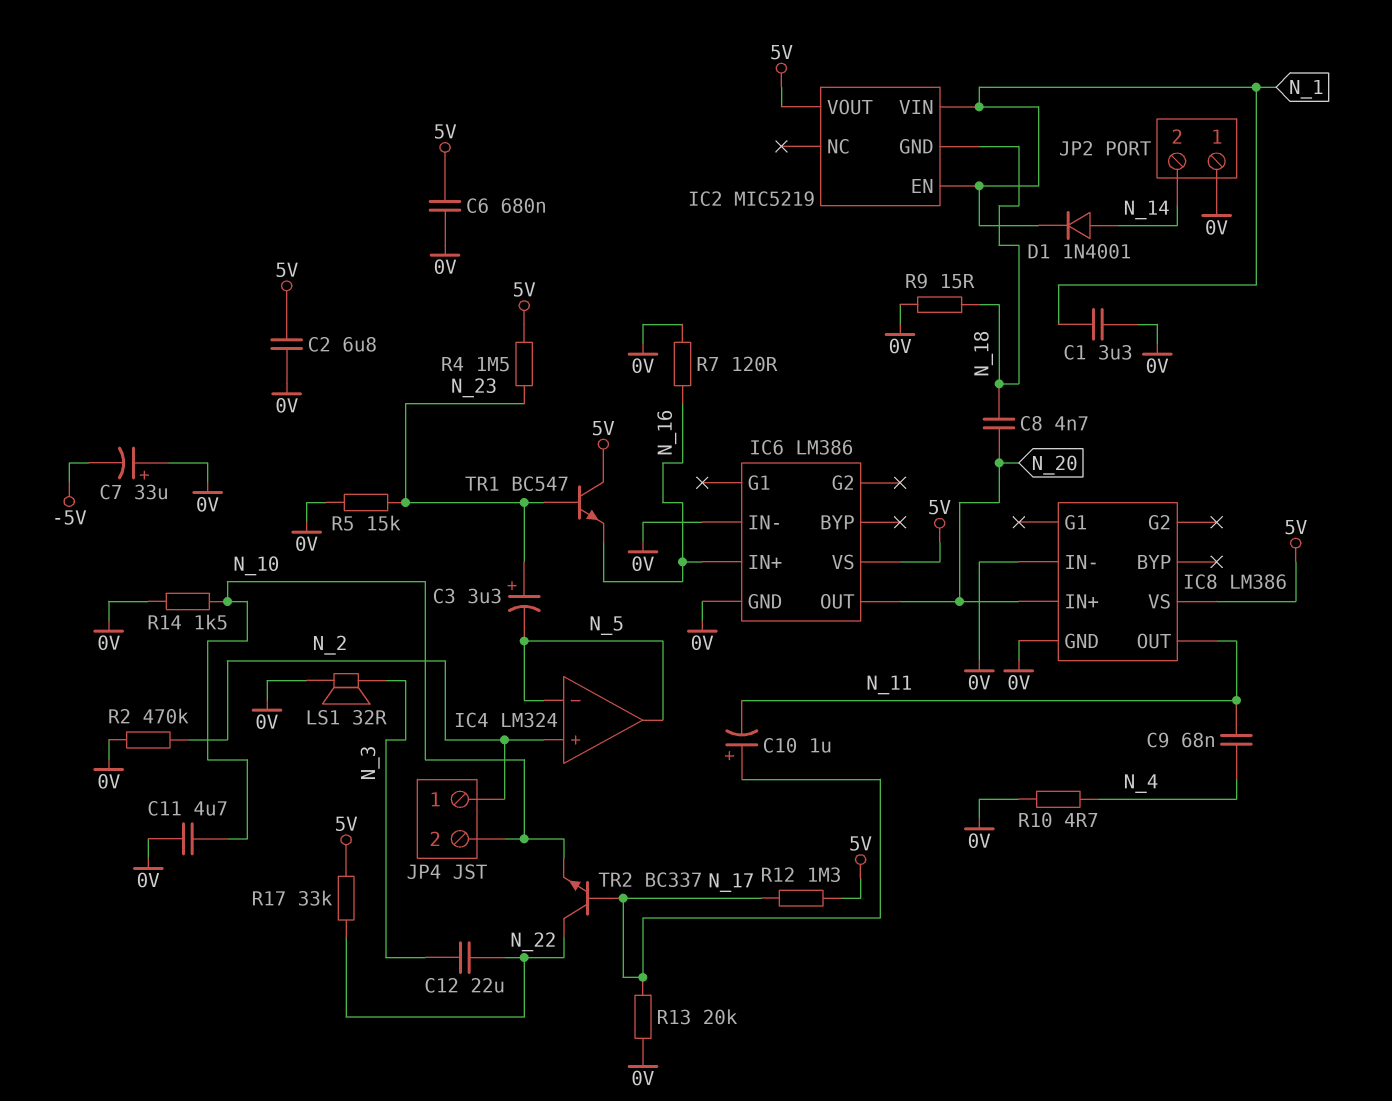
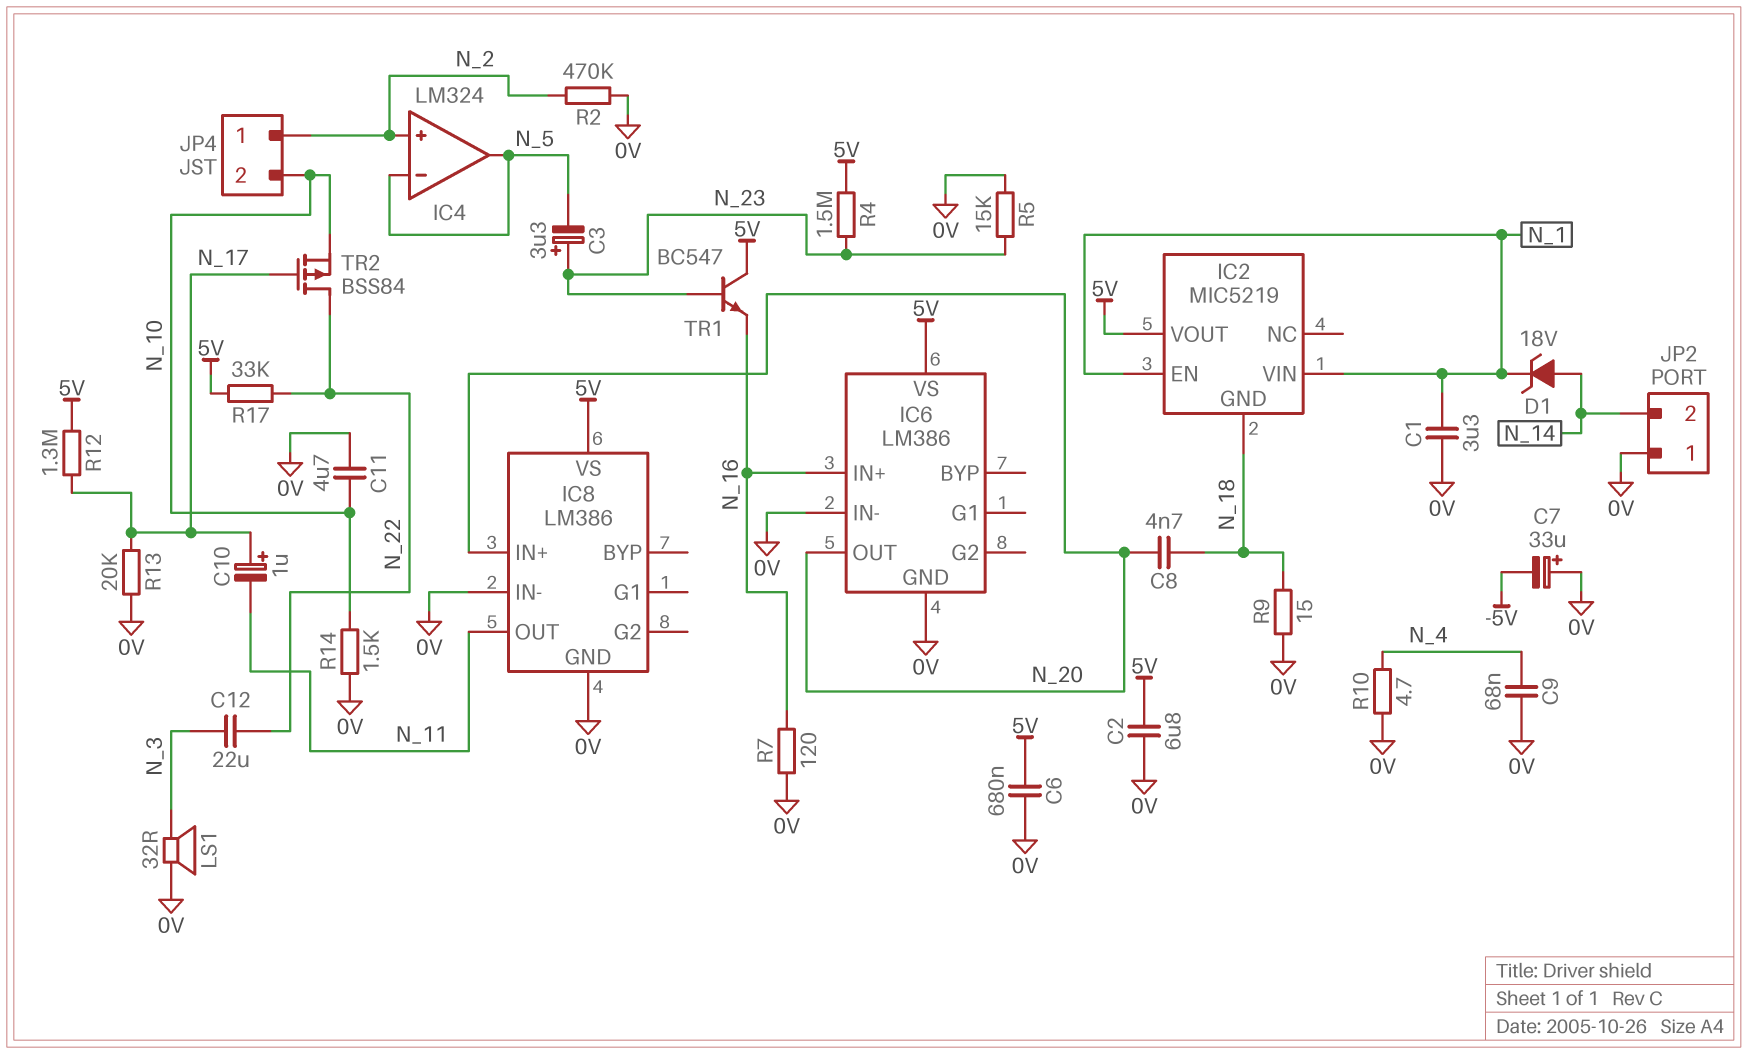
C9: 68nF (N_4, N_11) -> 68nF (0V, N_4)
D1: diode 1N4001 (A N_14, K N_1) -> zener 18V (A N_14, K N_1)
TR2: NPN BC337 (B N_17, C N_22, E N_10) -> PMOS BSS84 (G N_17, D N_22, S N_10)

